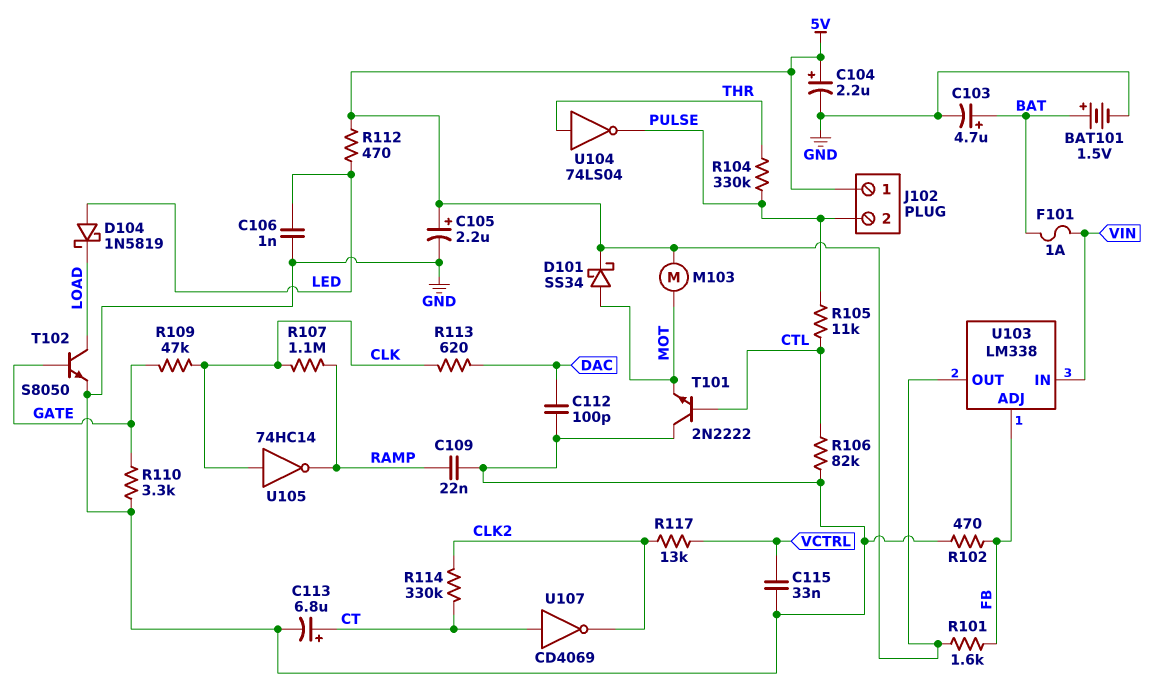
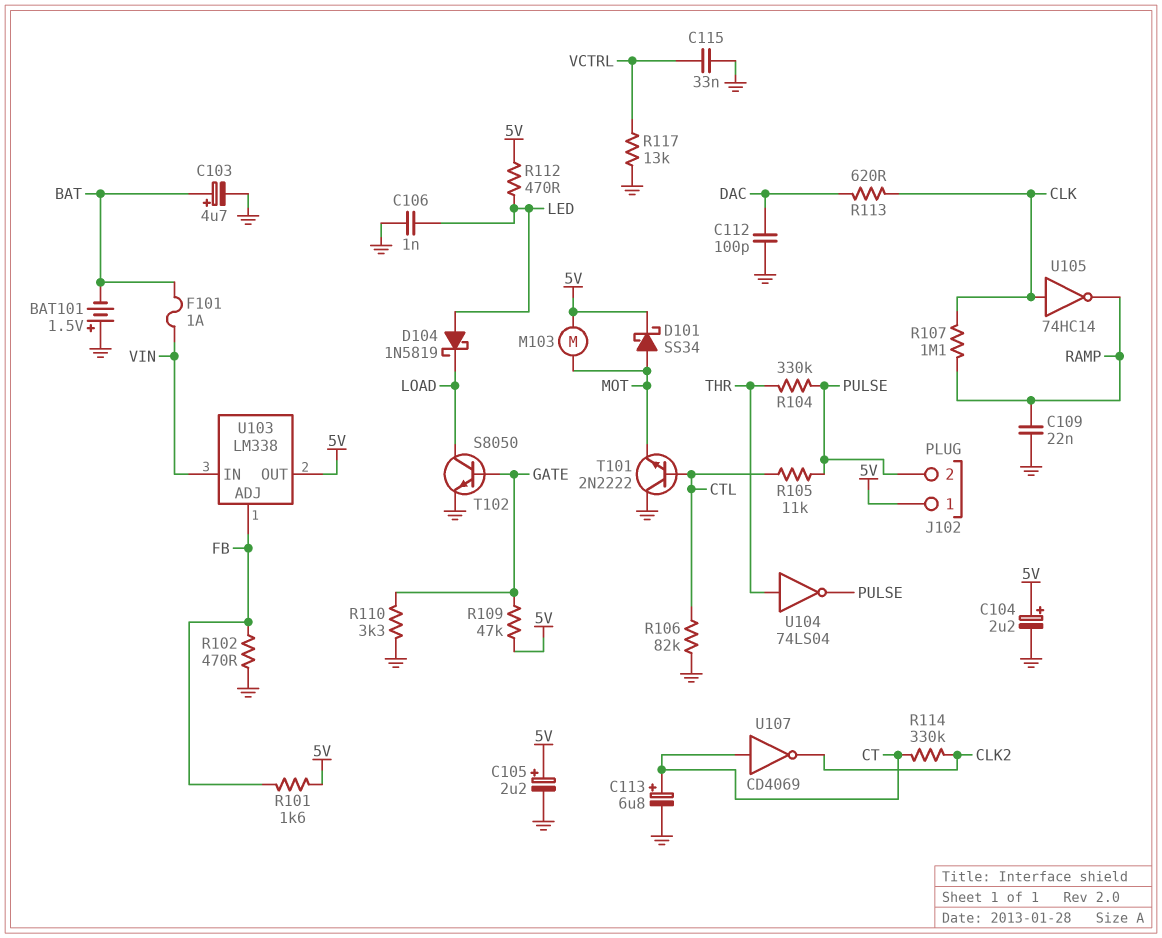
BAT101: 1.5V (plus BAT, minus GND) -> 1.5V (plus GND, minus BAT)
R109: 47k (CLK, GATE) -> 47k (5V, GATE)
R117: 13k (CLK2, VCTRL) -> 13k (GND, VCTRL)

